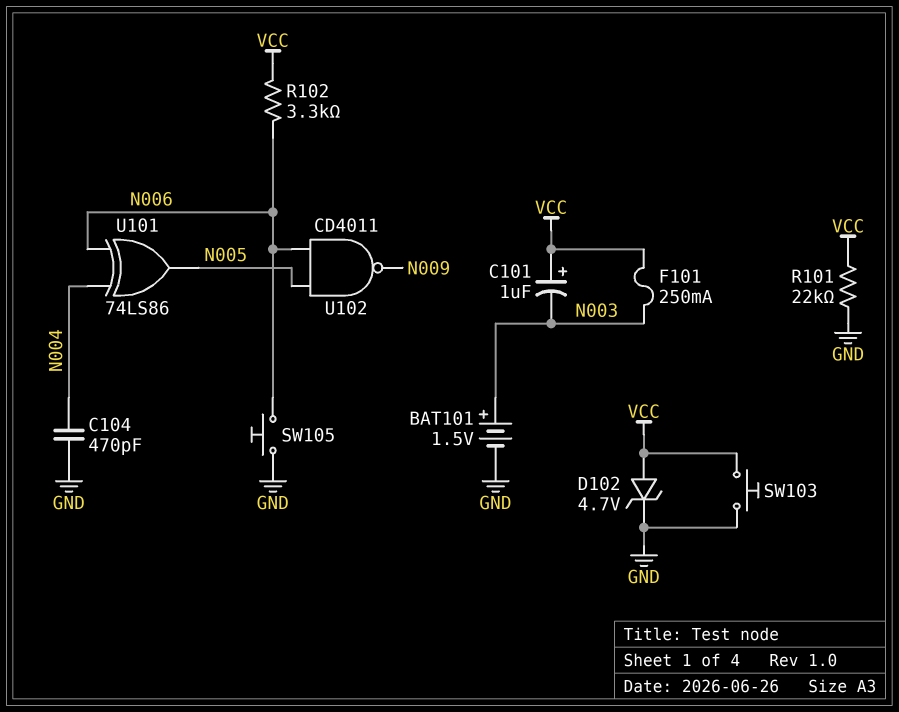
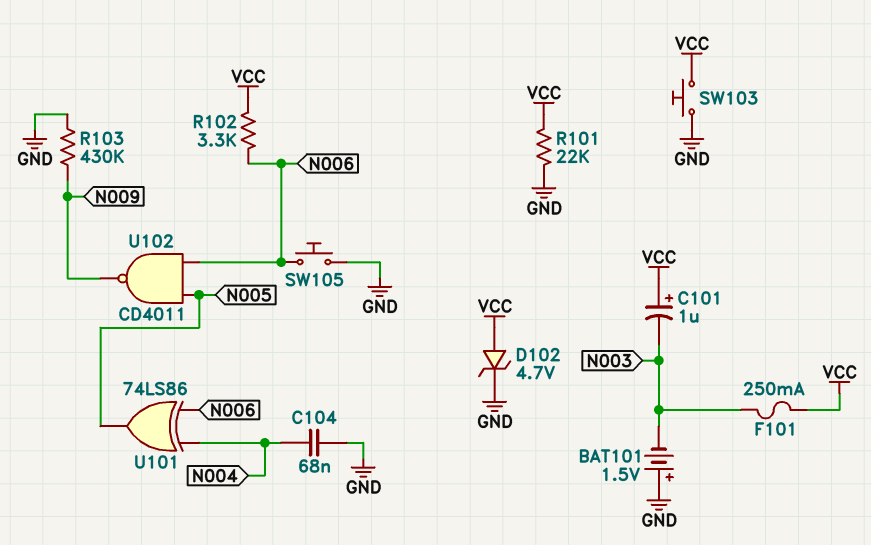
BAT101: 1.5V (plus N003, minus GND) -> 1.5V (plus GND, minus N003)
C104: 470pF (GND, N004) -> 68nF (GND, N004)
R103: none -> 430k (GND, N009)

